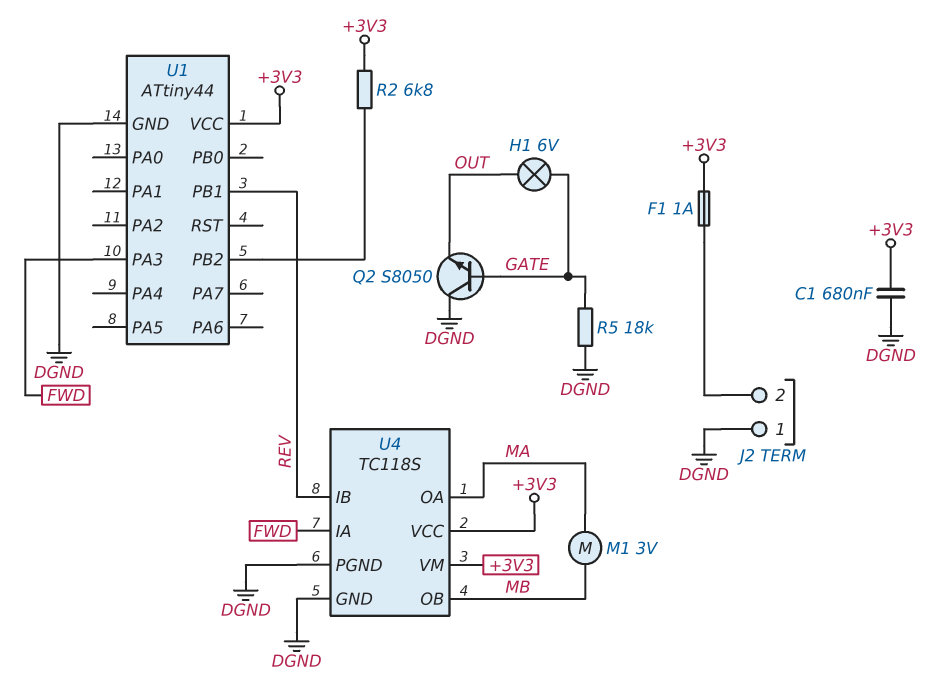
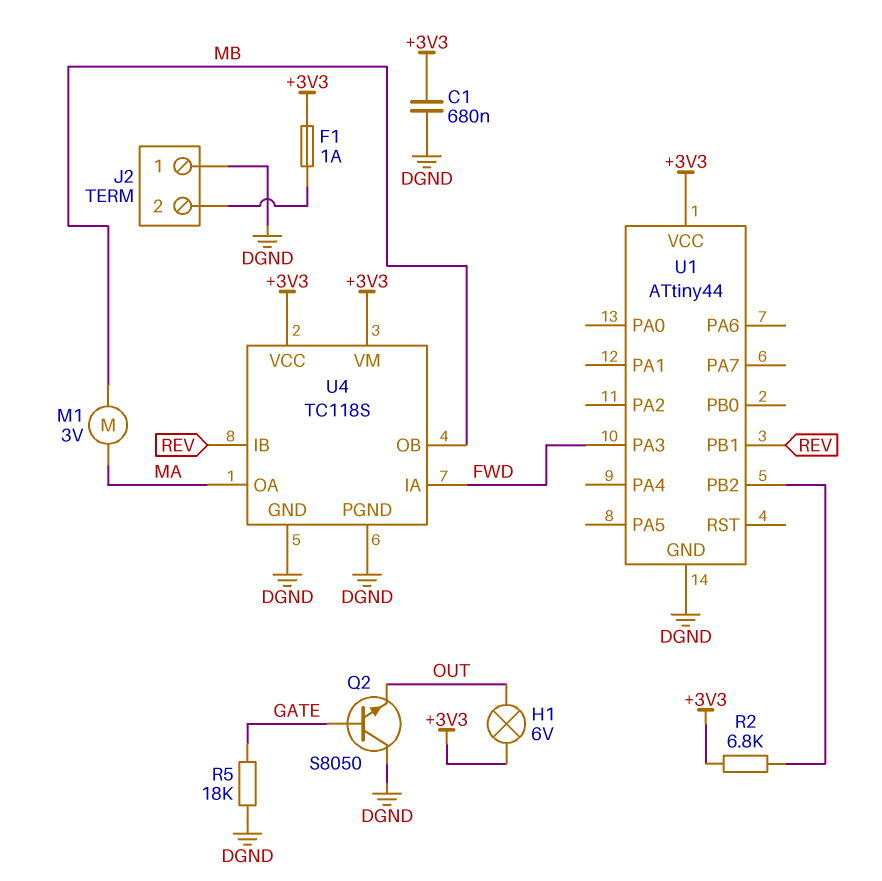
H1: lamp 6V (GATE, OUT) -> lamp 6V (+3V3, OUT)

